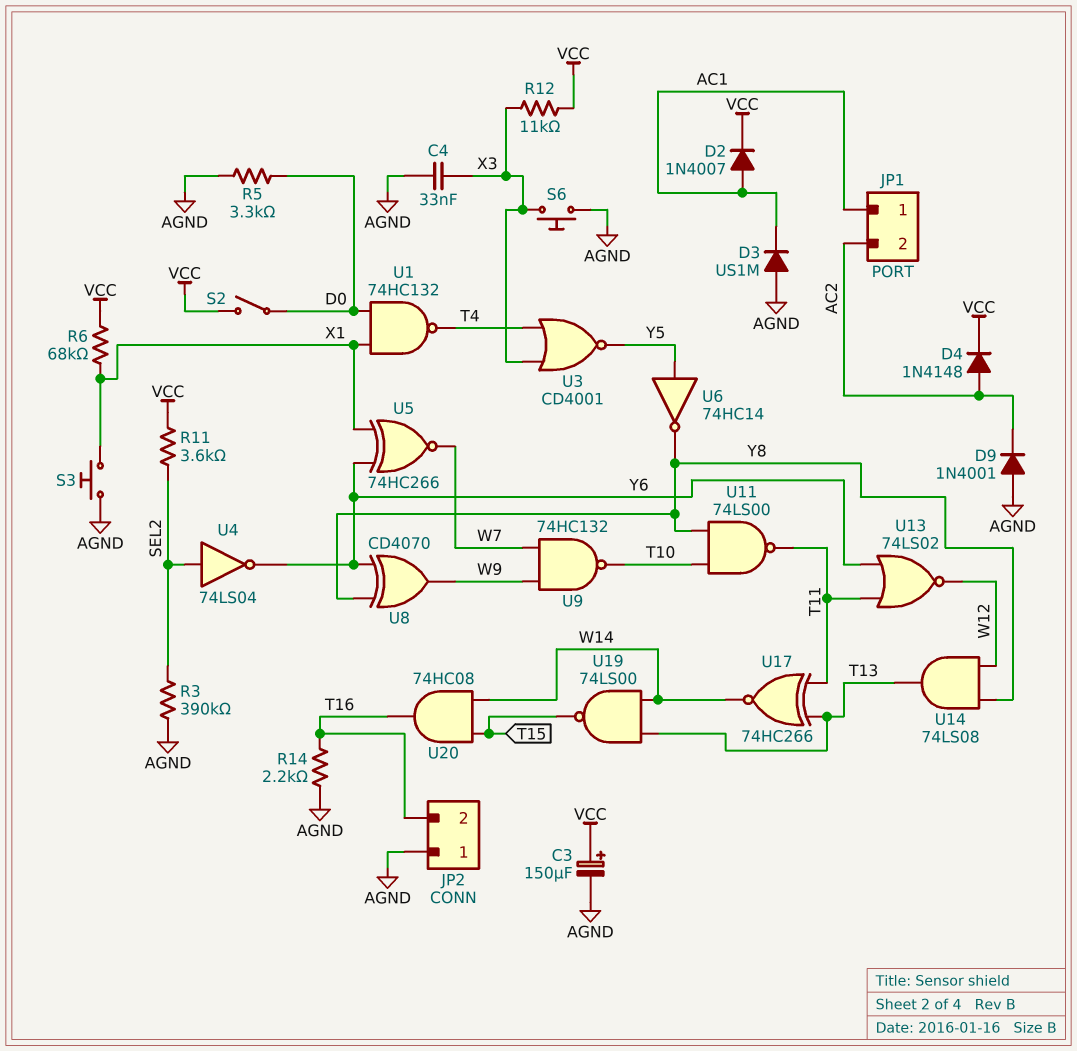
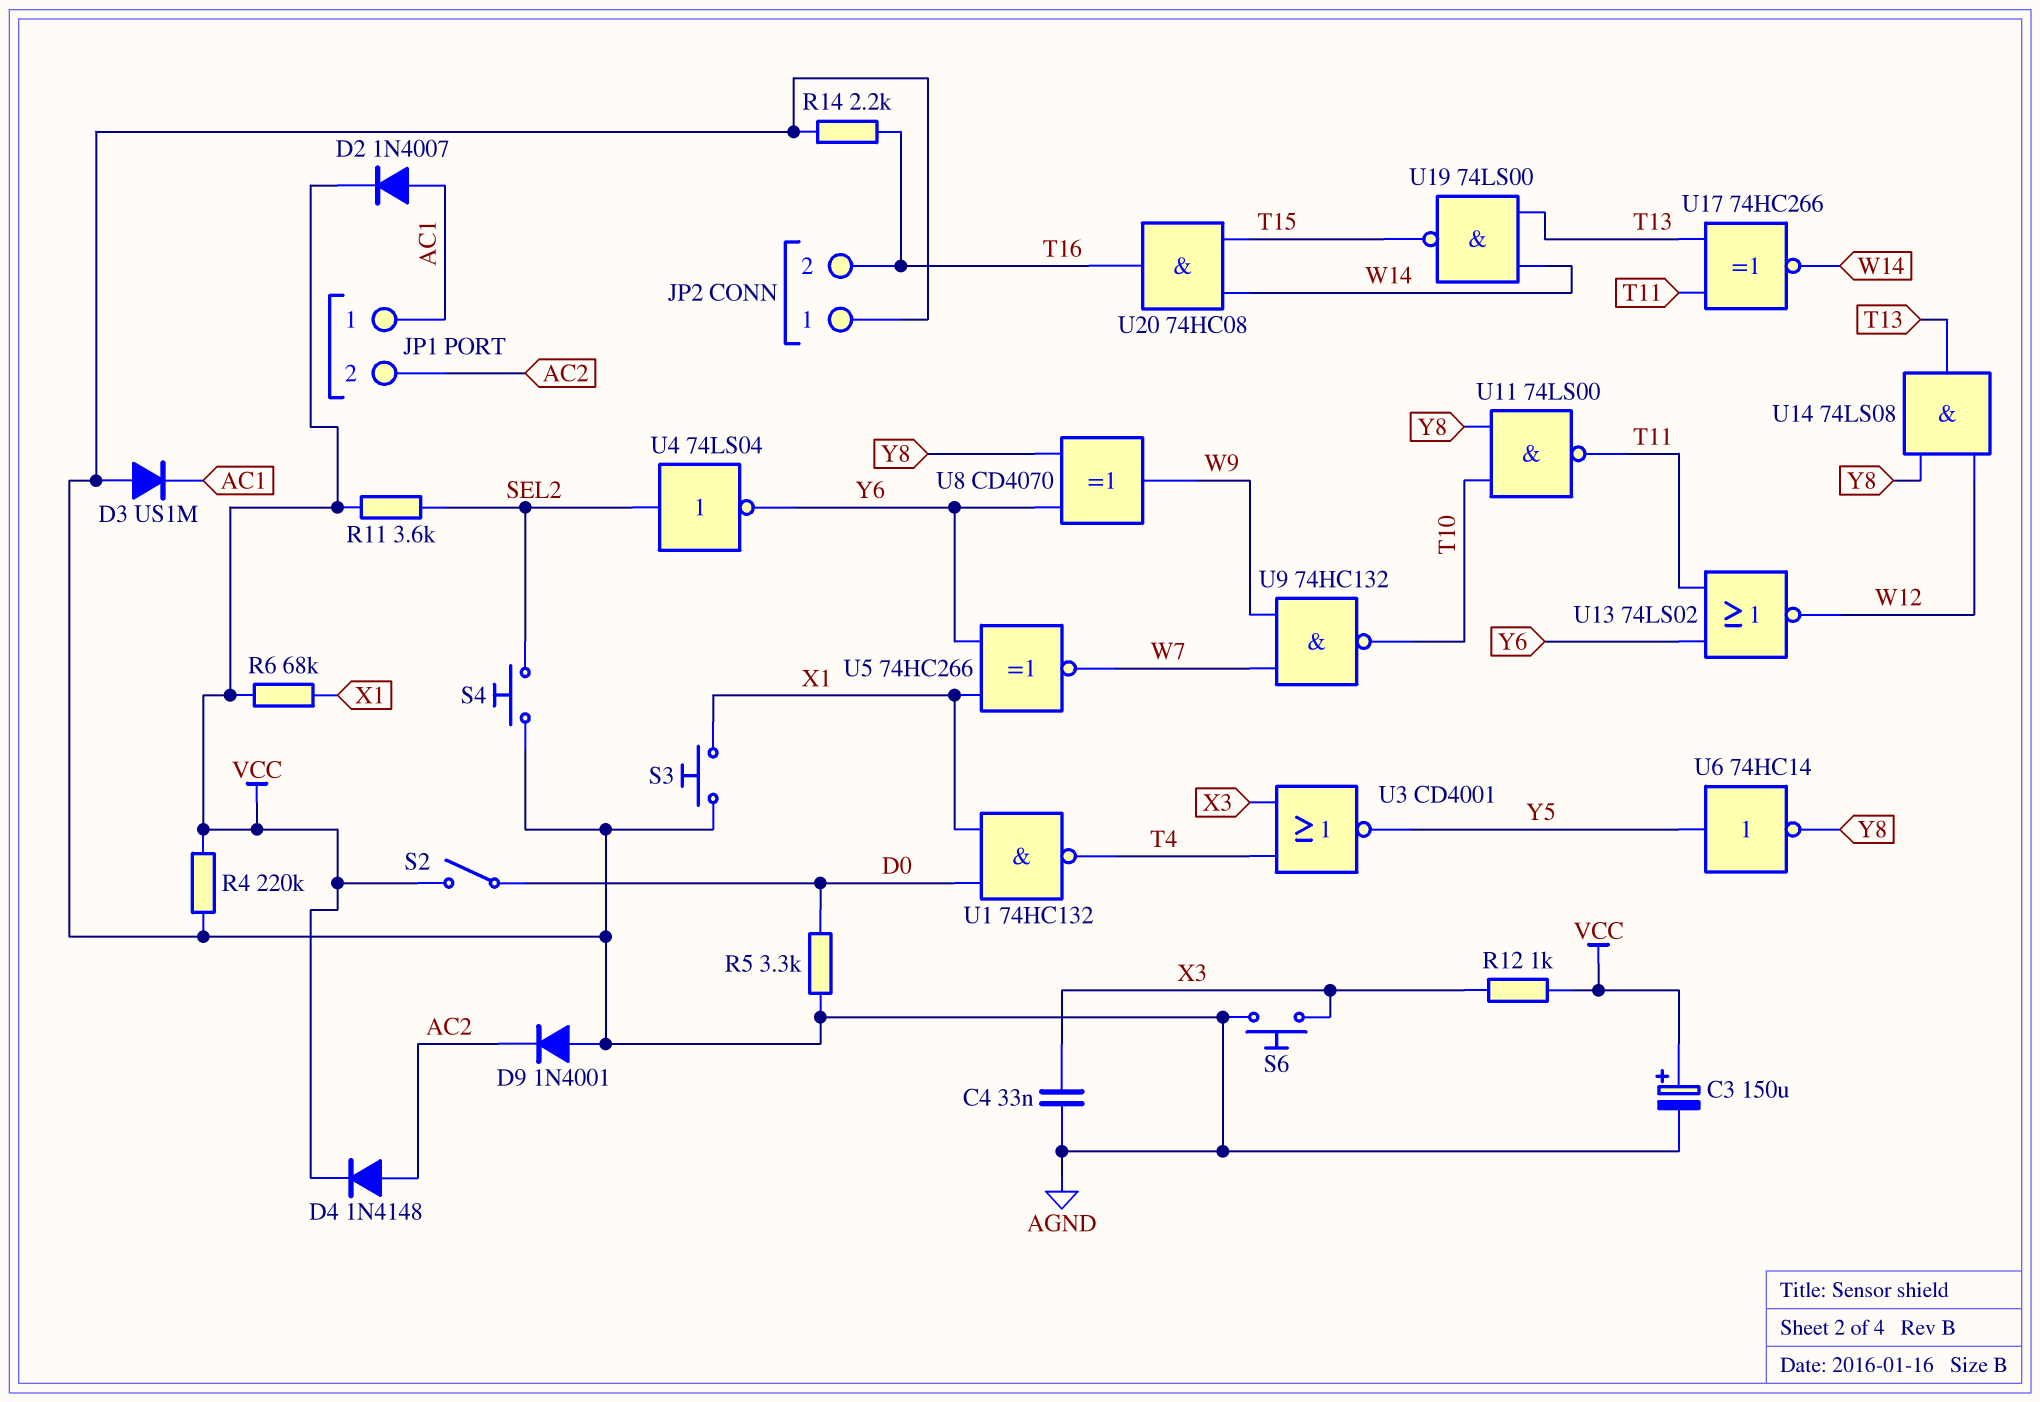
R3: 390k (AGND, SEL2) -> none
R4: none -> 220k (AGND, VCC)
R12: 11k (VCC, X3) -> 1k (VCC, X3)
S4: none -> button (AGND, SEL2)

